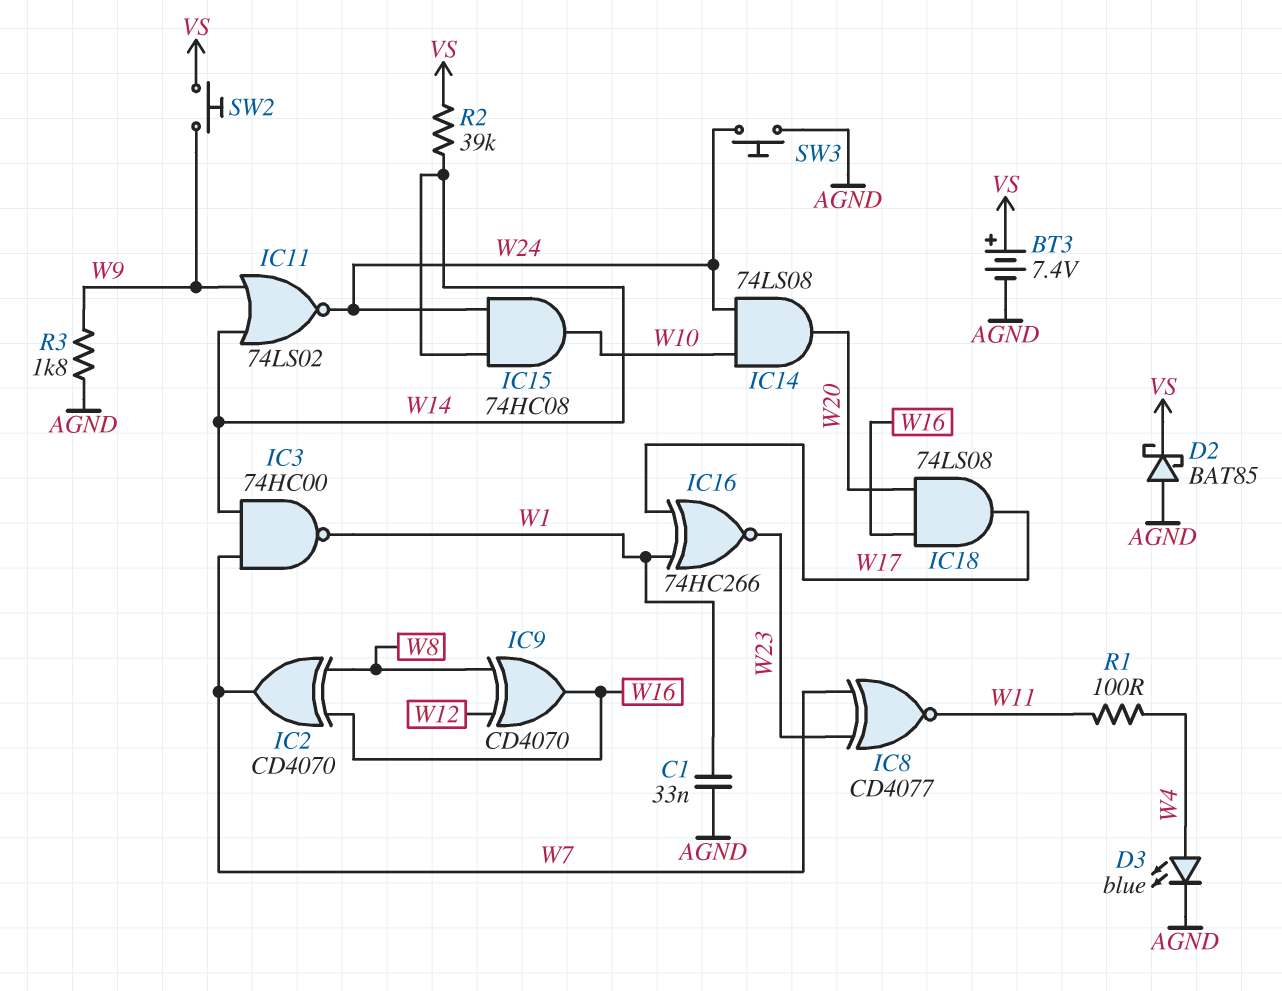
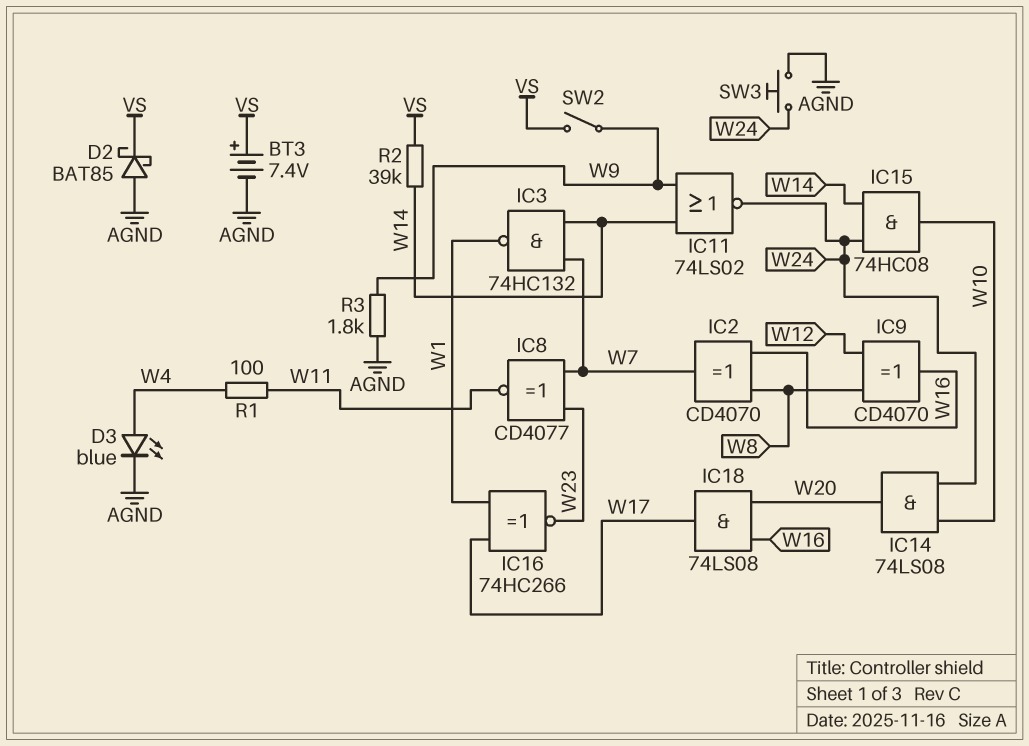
C1: 33nF (AGND, W1) -> none
IC3: NAND 74HC00 (in W7, in W14, out W1) -> NAND 74HC132 (in W7, in W14, out W1)
SW2: button (VS, W9) -> switch (VS, W9)

